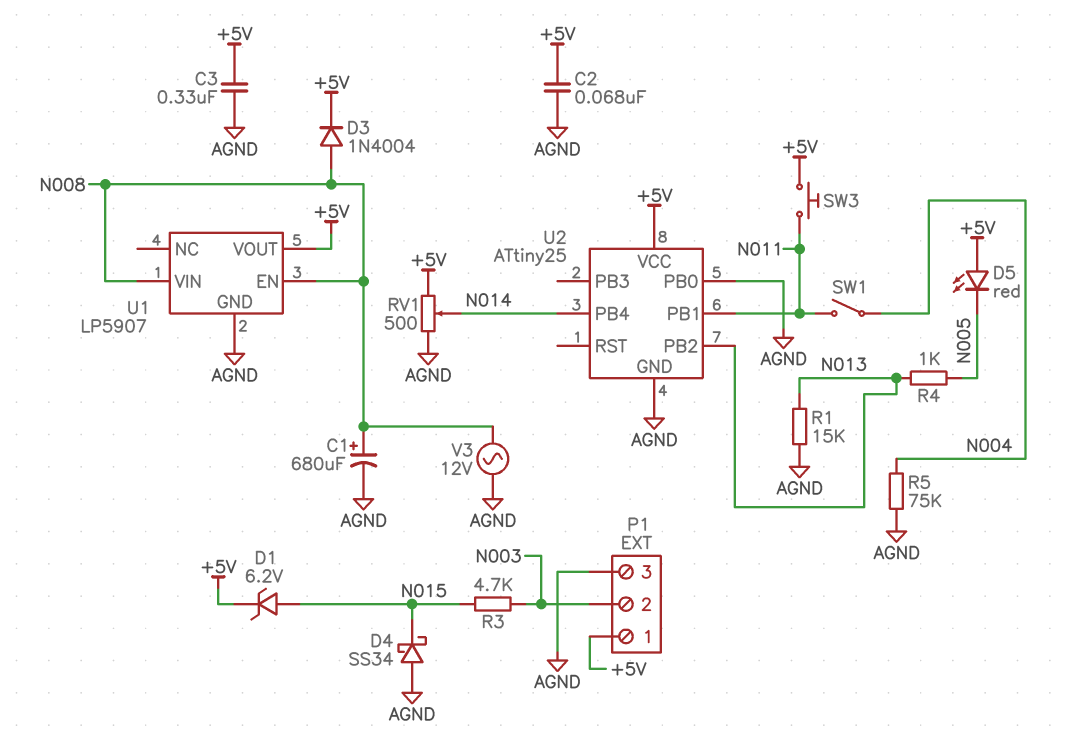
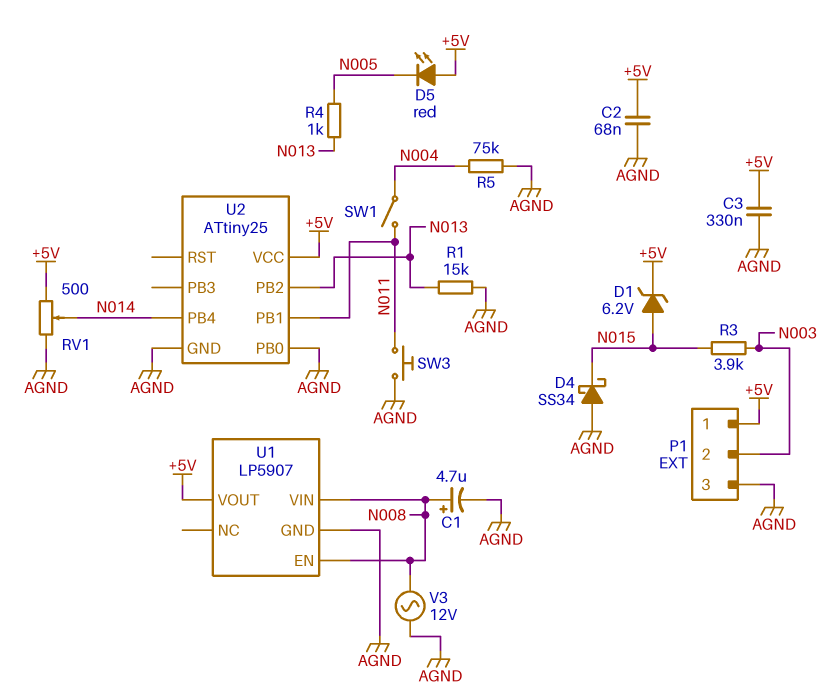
C1: 680uF (plus N008, minus AGND) -> 4.7uF (plus N008, minus AGND)
D3: diode 1N4004 (A N008, K +5V) -> none
R3: 4.7k (N003, N015) -> 3.9k (N003, N015)
SW3: button (+5V, N011) -> button (AGND, N011)

